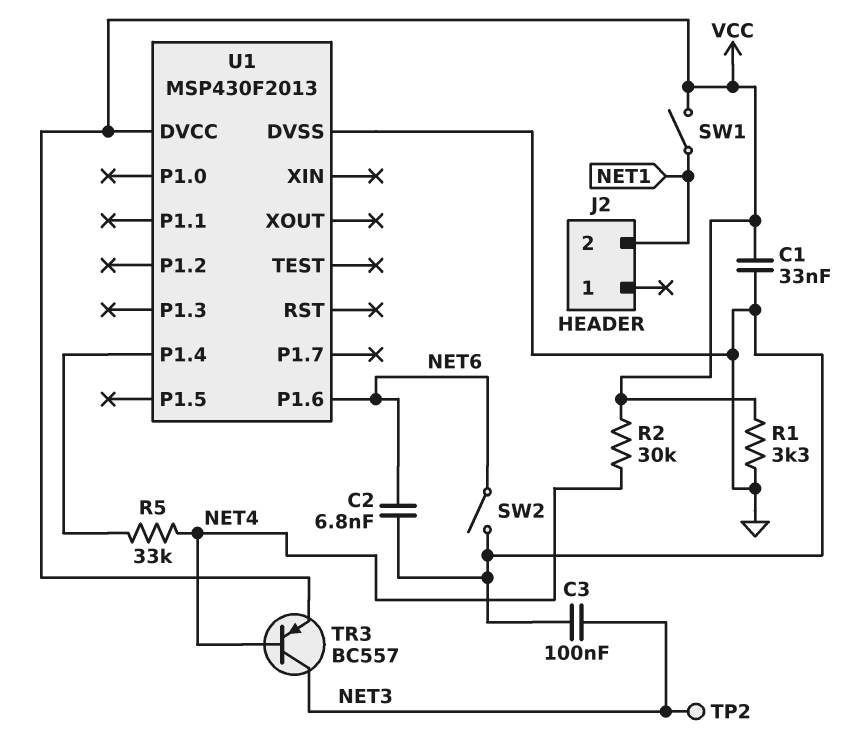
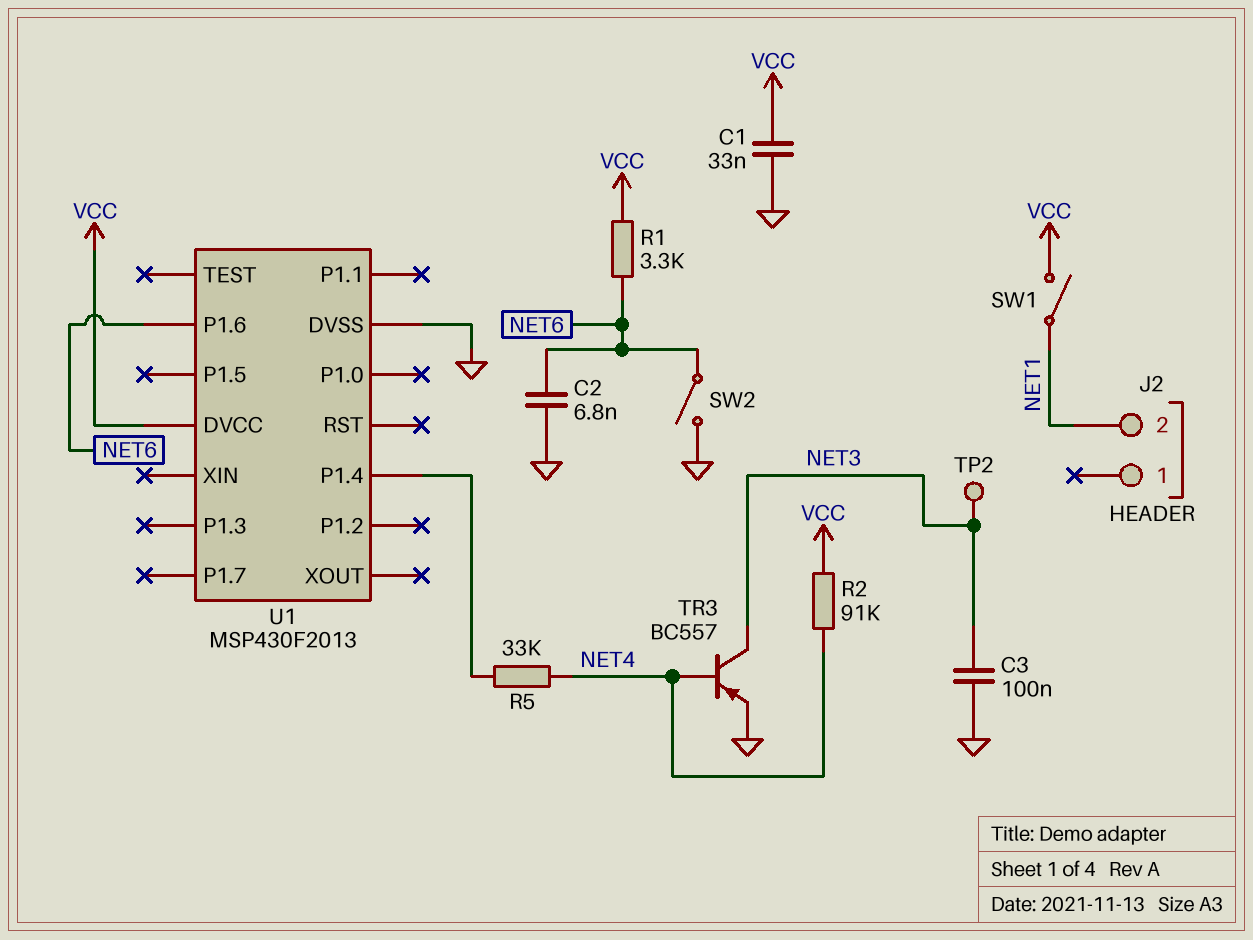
R1: 3.3k (GND, VCC) -> 3.3k (NET6, VCC)
R2: 30k (NET4, VCC) -> 91k (NET4, VCC)
TR3: PNP BC557 (B NET4, C NET3, E VCC) -> PNP BC557 (B NET4, C NET3, E GND)

